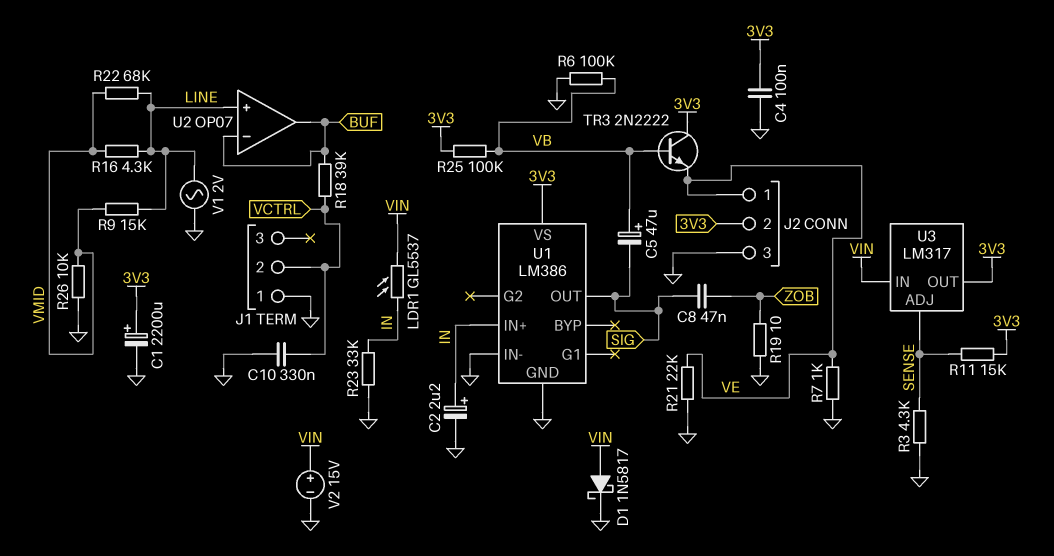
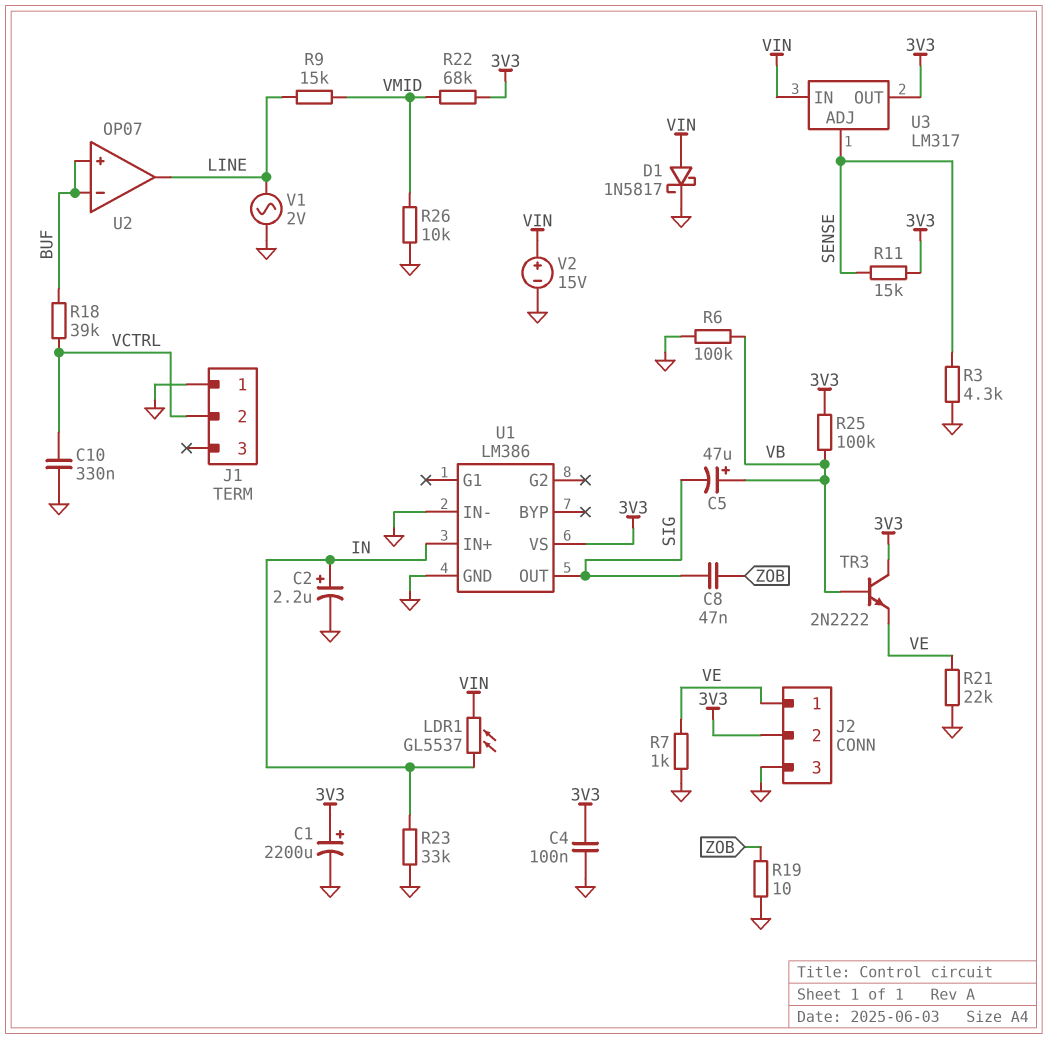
R16: 4.3k (LINE, VMID) -> none
R22: 68k (LINE, VMID) -> 68k (3V3, VMID)
U2 pin in+: LINE -> BUF
U2 pin out: BUF -> LINE

